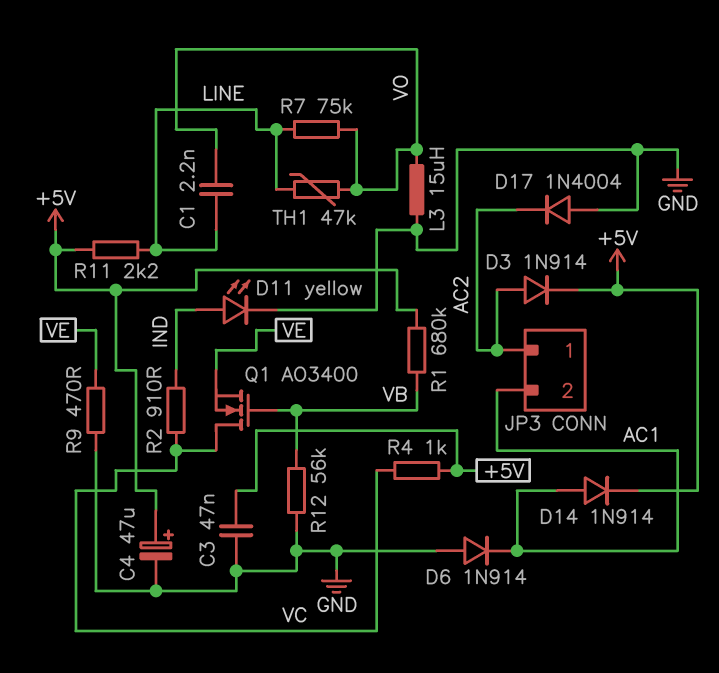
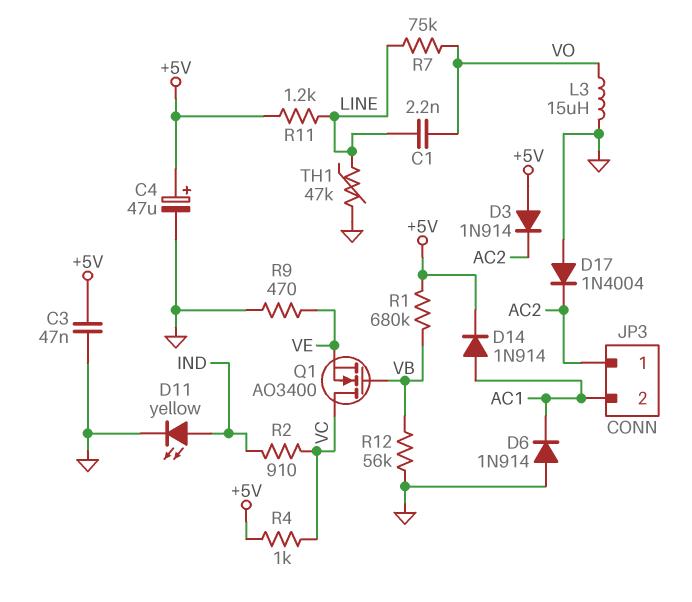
D3: diode 1N914 (A AC2, K +5V) -> diode 1N914 (A +5V, K AC2)
R11: 2.2k (+5V, LINE) -> 1.2k (+5V, LINE)
TH1: 47k (LINE, VO) -> 47k (GND, LINE)

